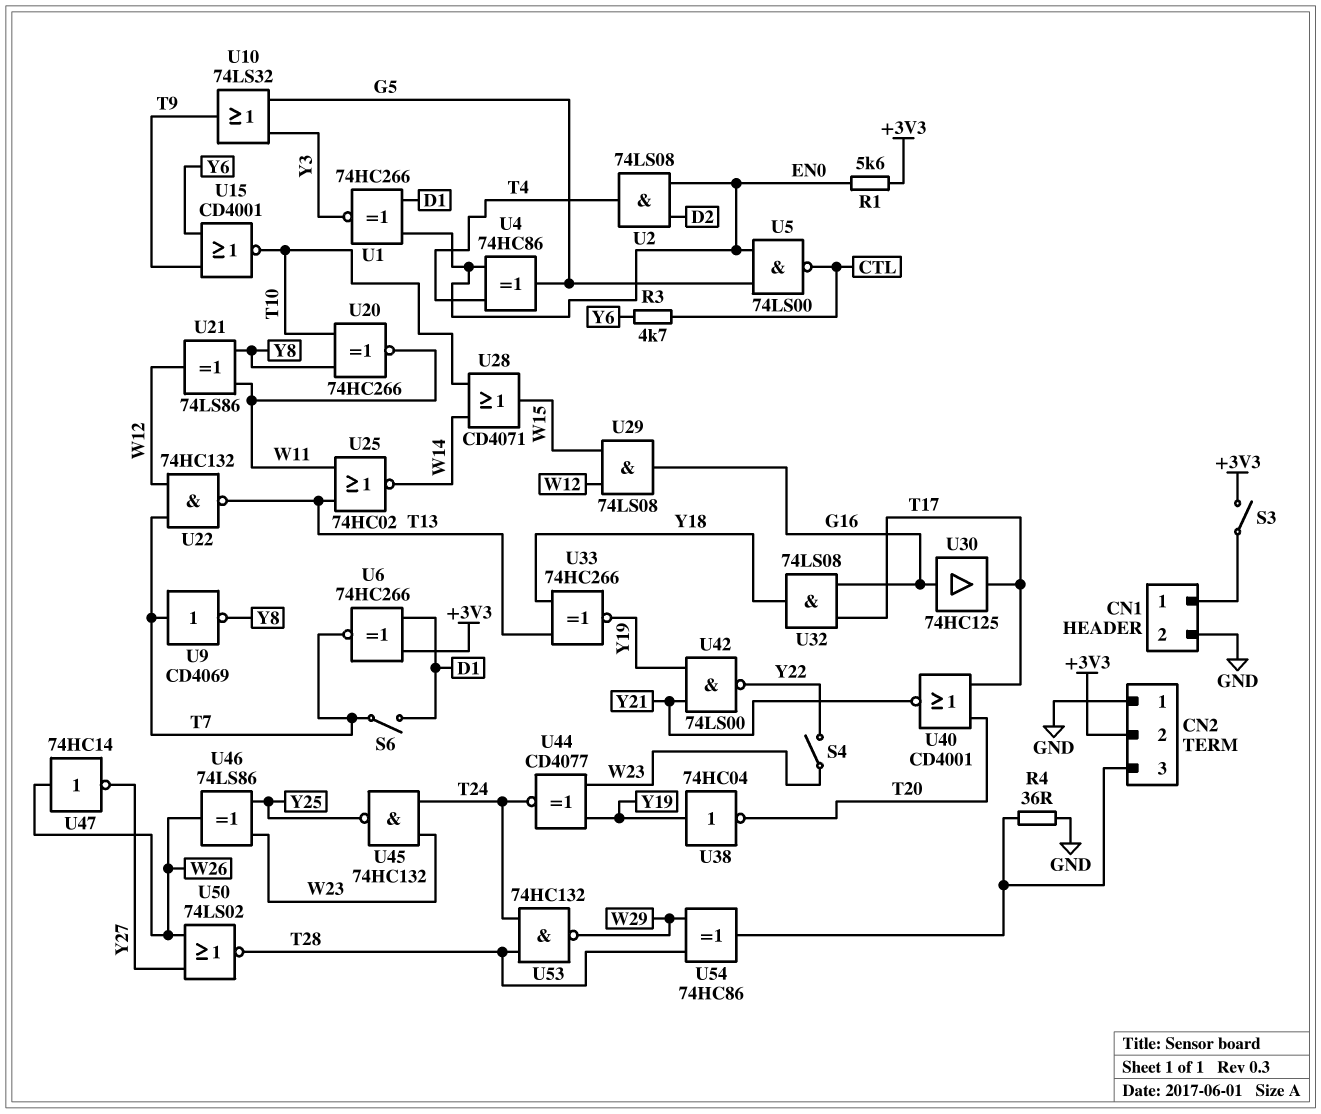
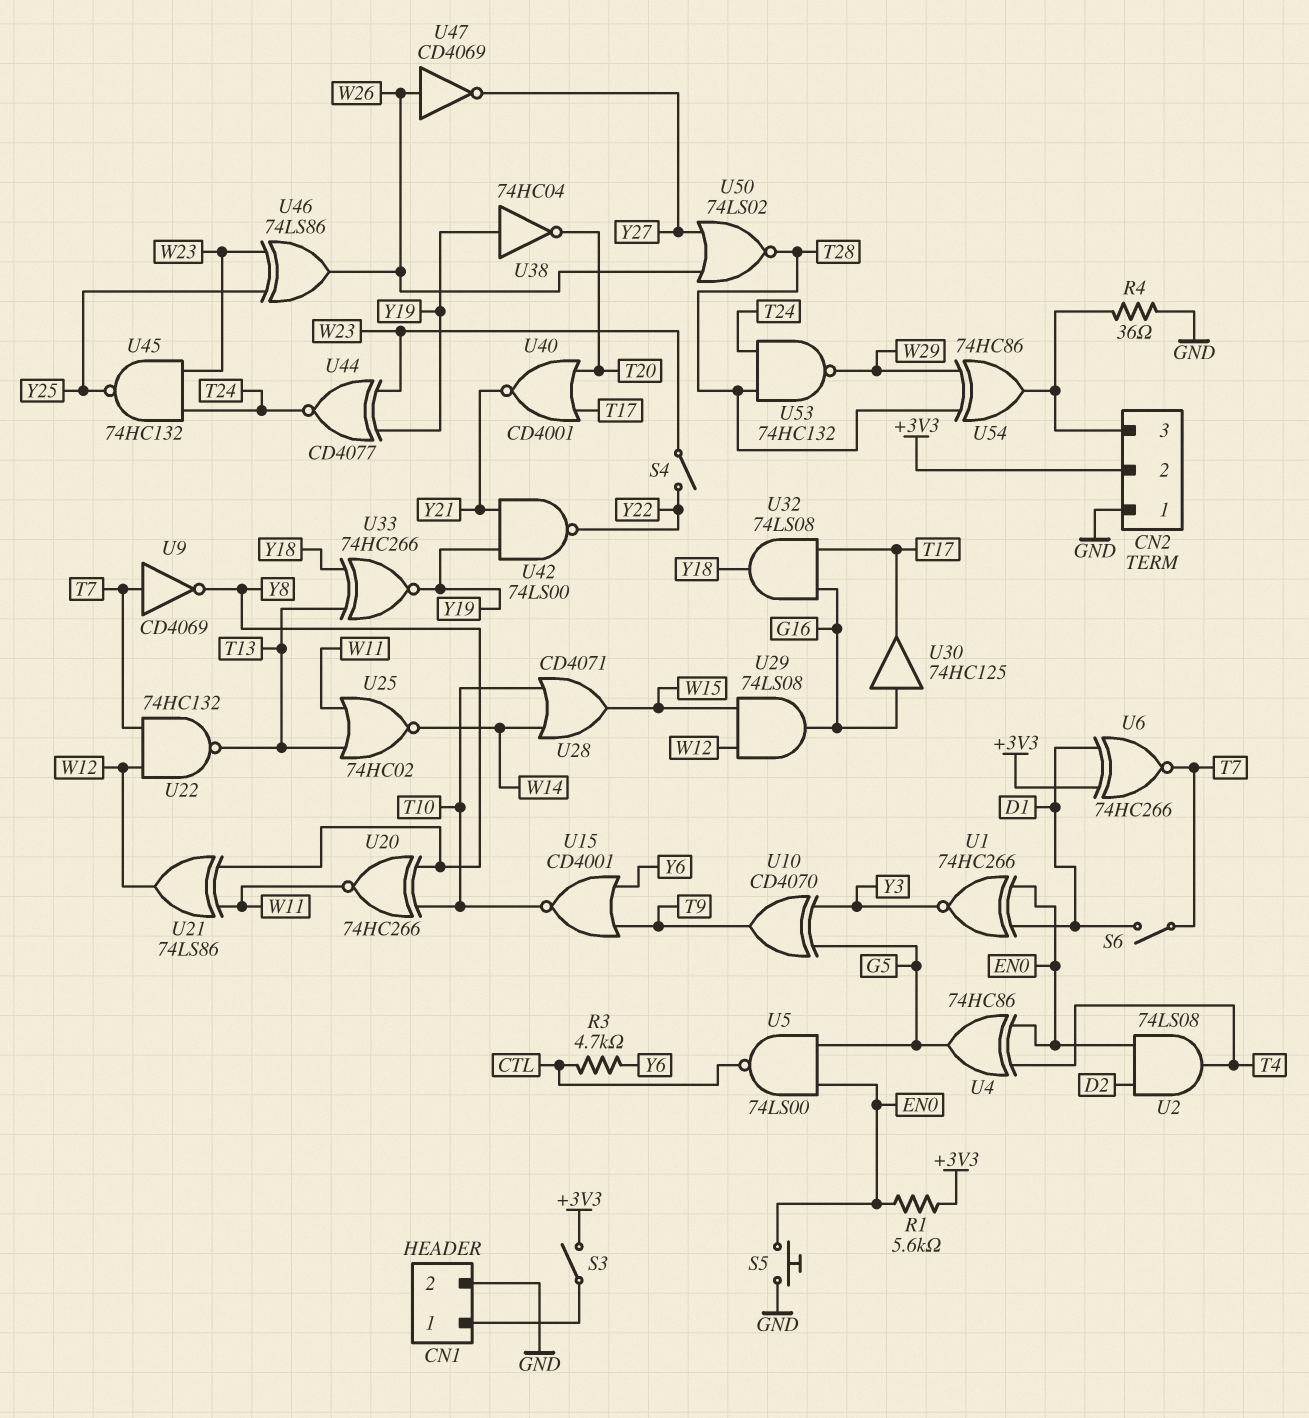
S5: none -> button (EN0, GND)
U10: OR 74LS32 (in G5, in Y3, out T9) -> XOR CD4070 (in G5, in Y3, out T9)
U47: NOT 74HC14 (in W26, out Y27) -> NOT CD4069 (in W26, out Y27)

